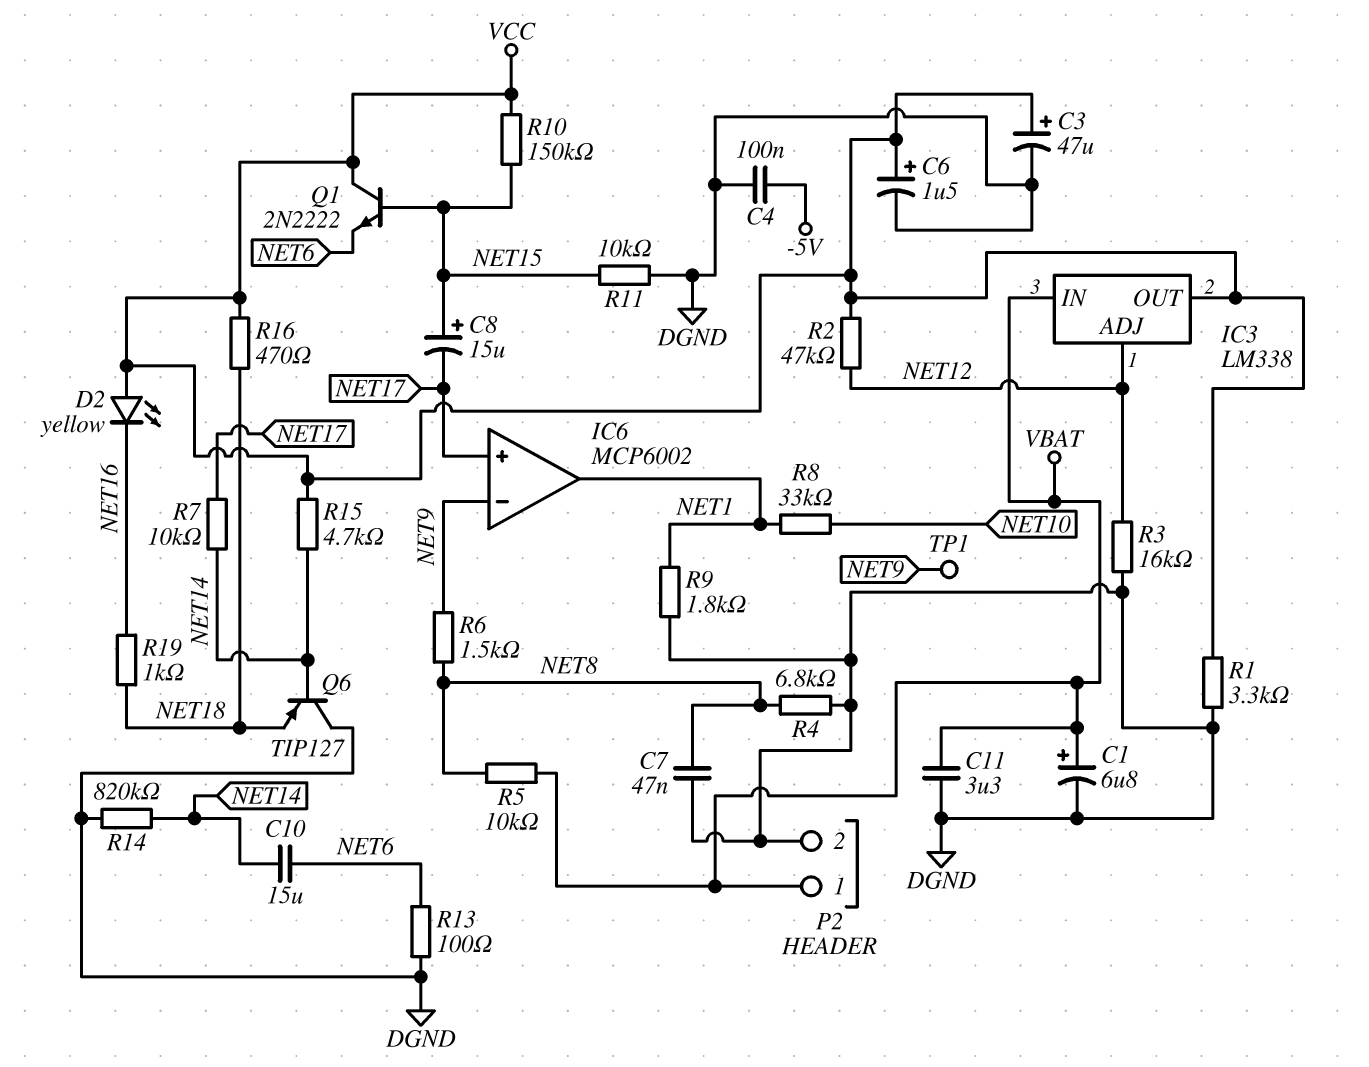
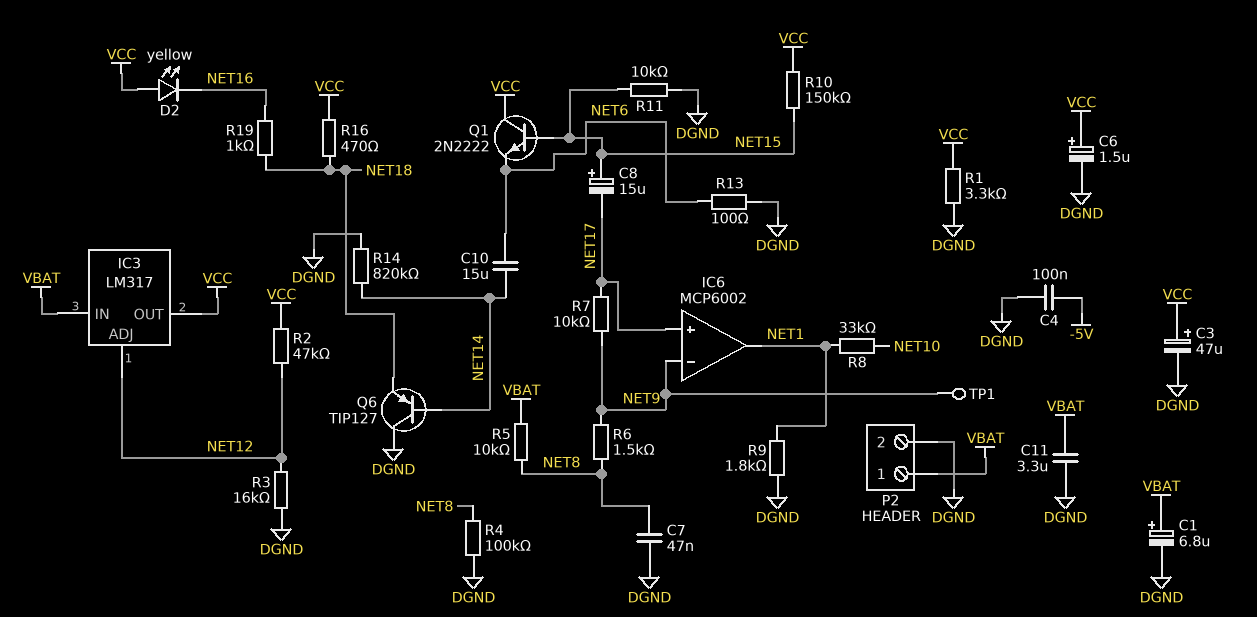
IC3: LM338 -> LM317
R4: 6.8k (DGND, NET8) -> 100k (DGND, NET8)
R7: 10k (NET14, NET17) -> 10k (NET9, NET17)
R15: 4.7k (NET14, VCC) -> none

